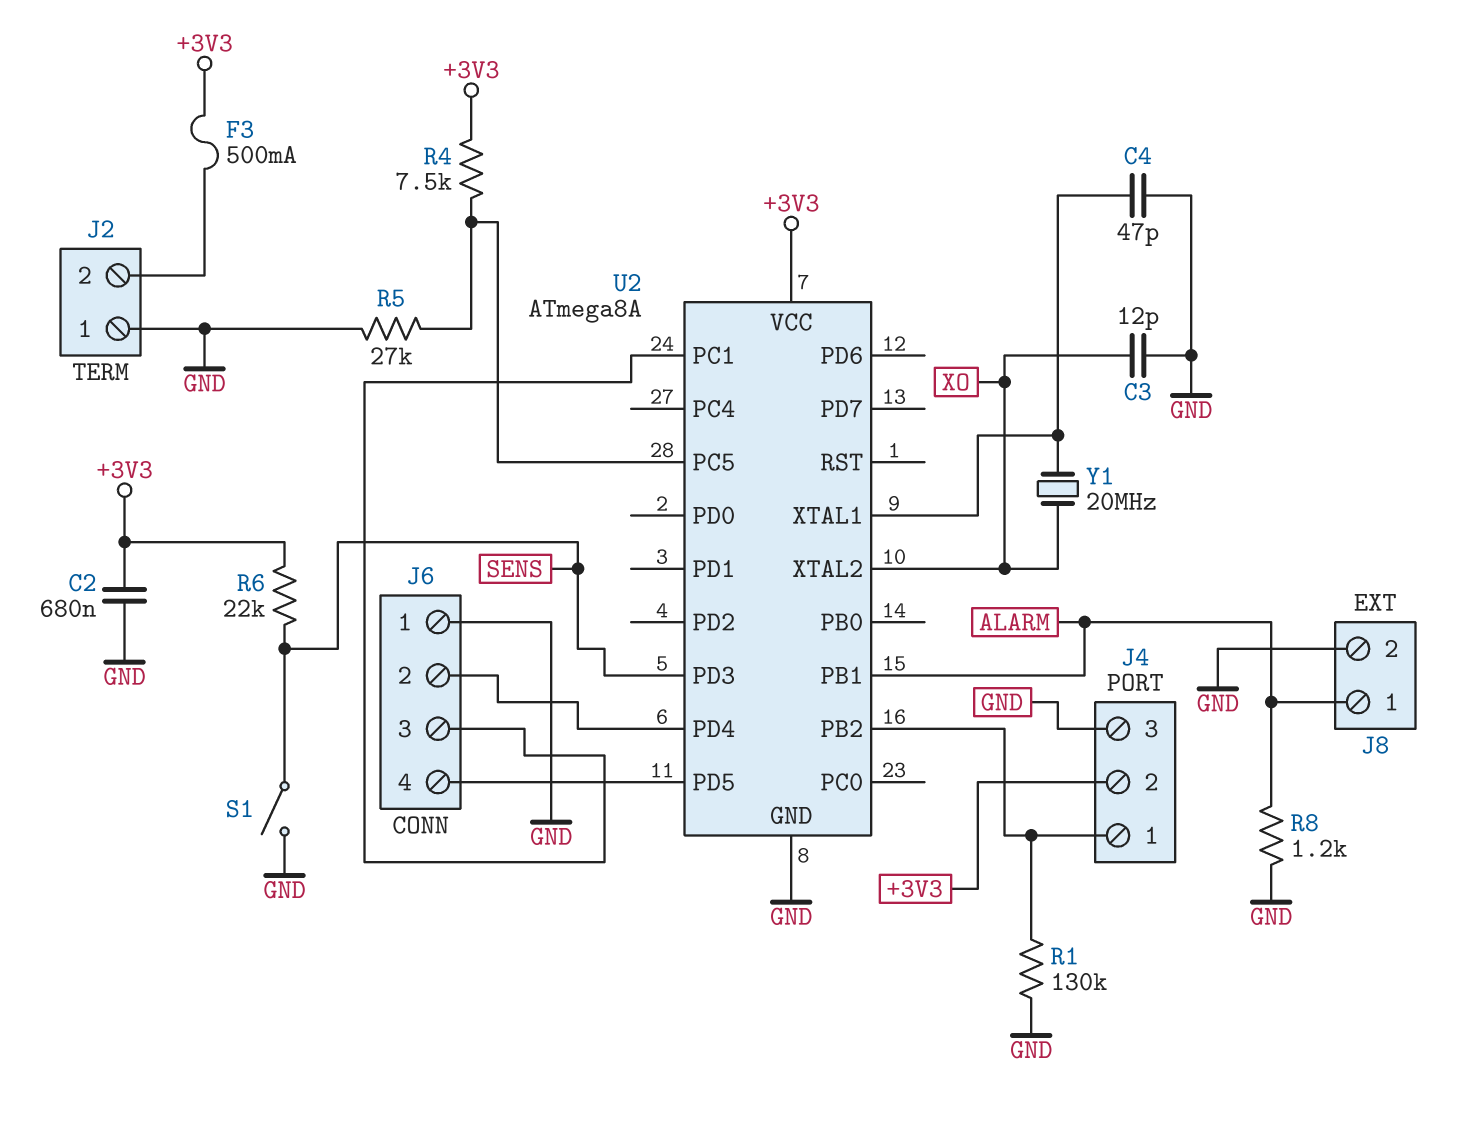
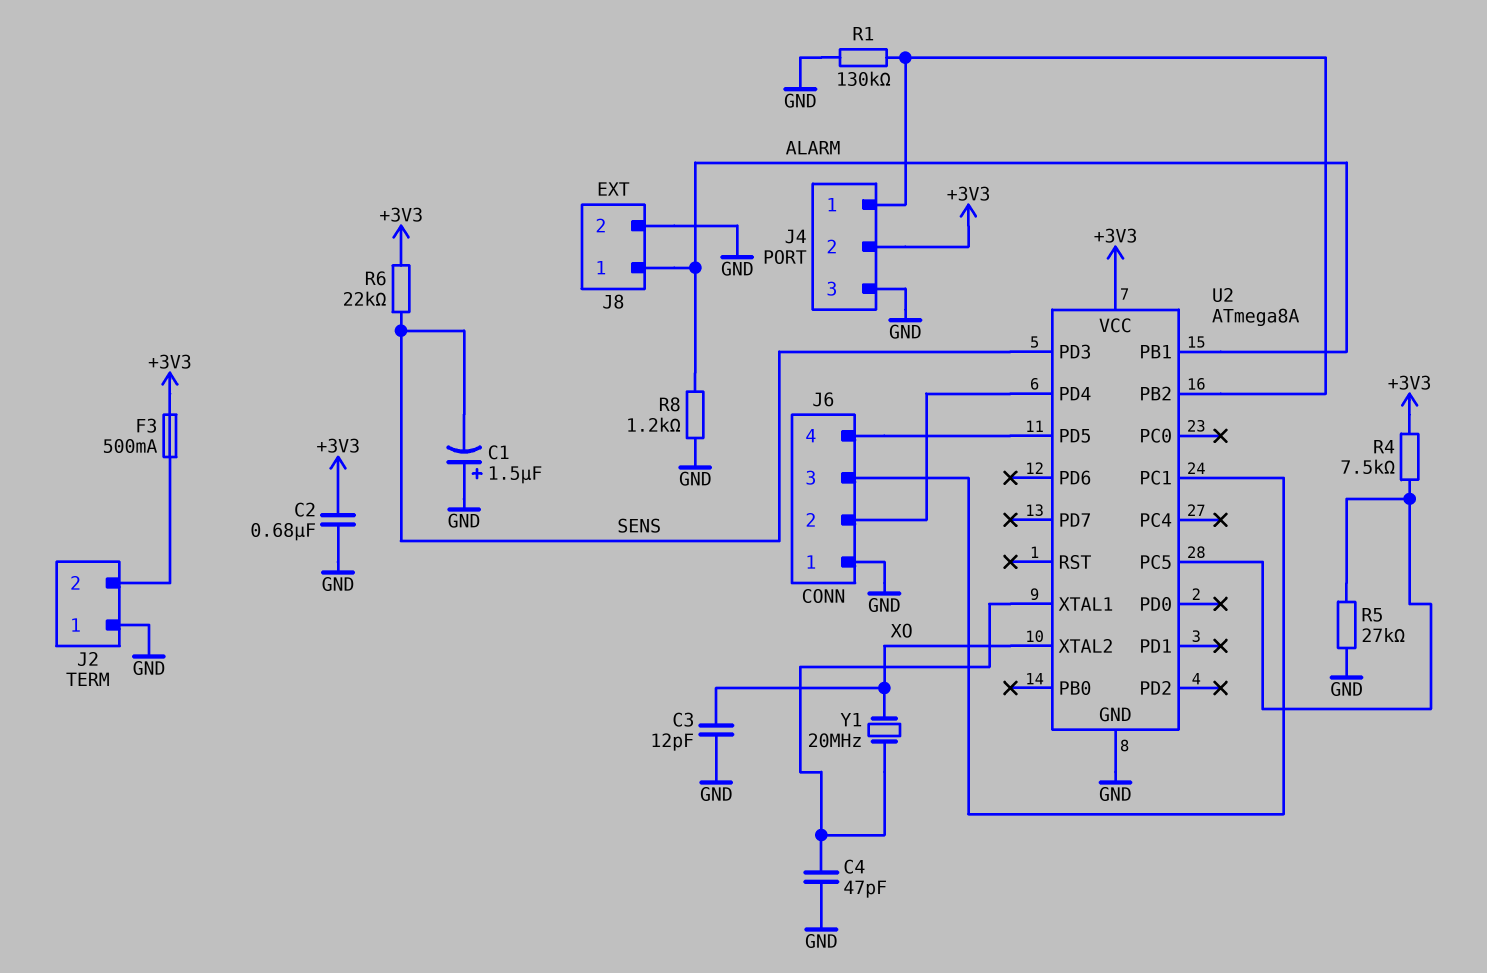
C1: none -> 1.5uF (plus GND, minus SENS)
S1: switch (GND, SENS) -> none

